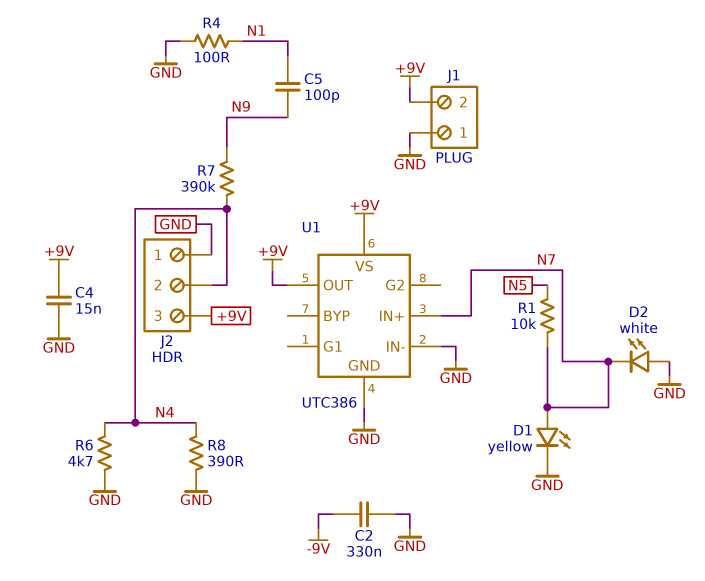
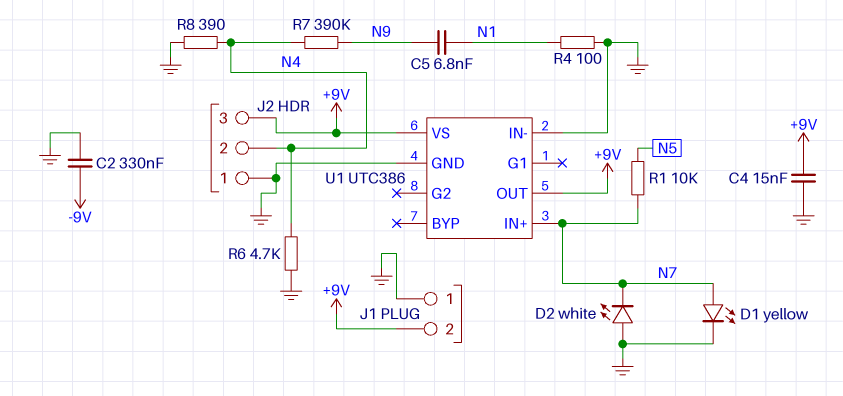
C5: 100pF (N1, N9) -> 6.8nF (N1, N9)

